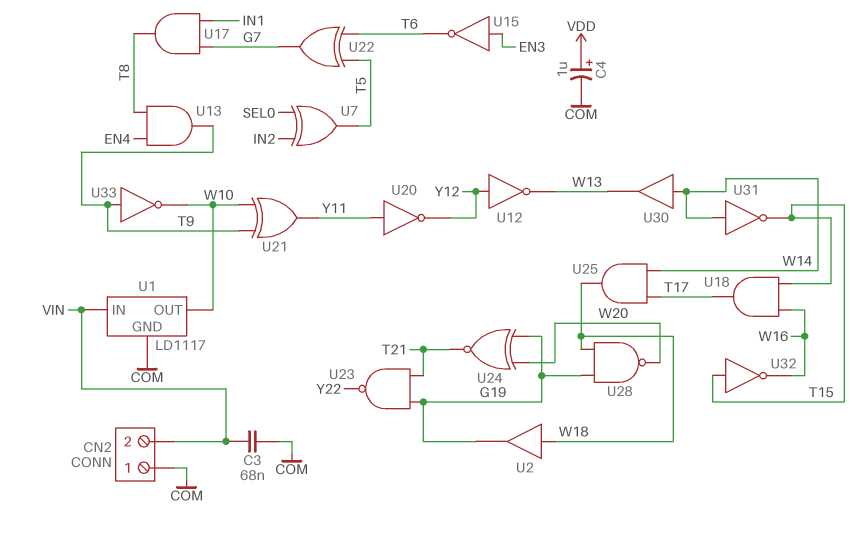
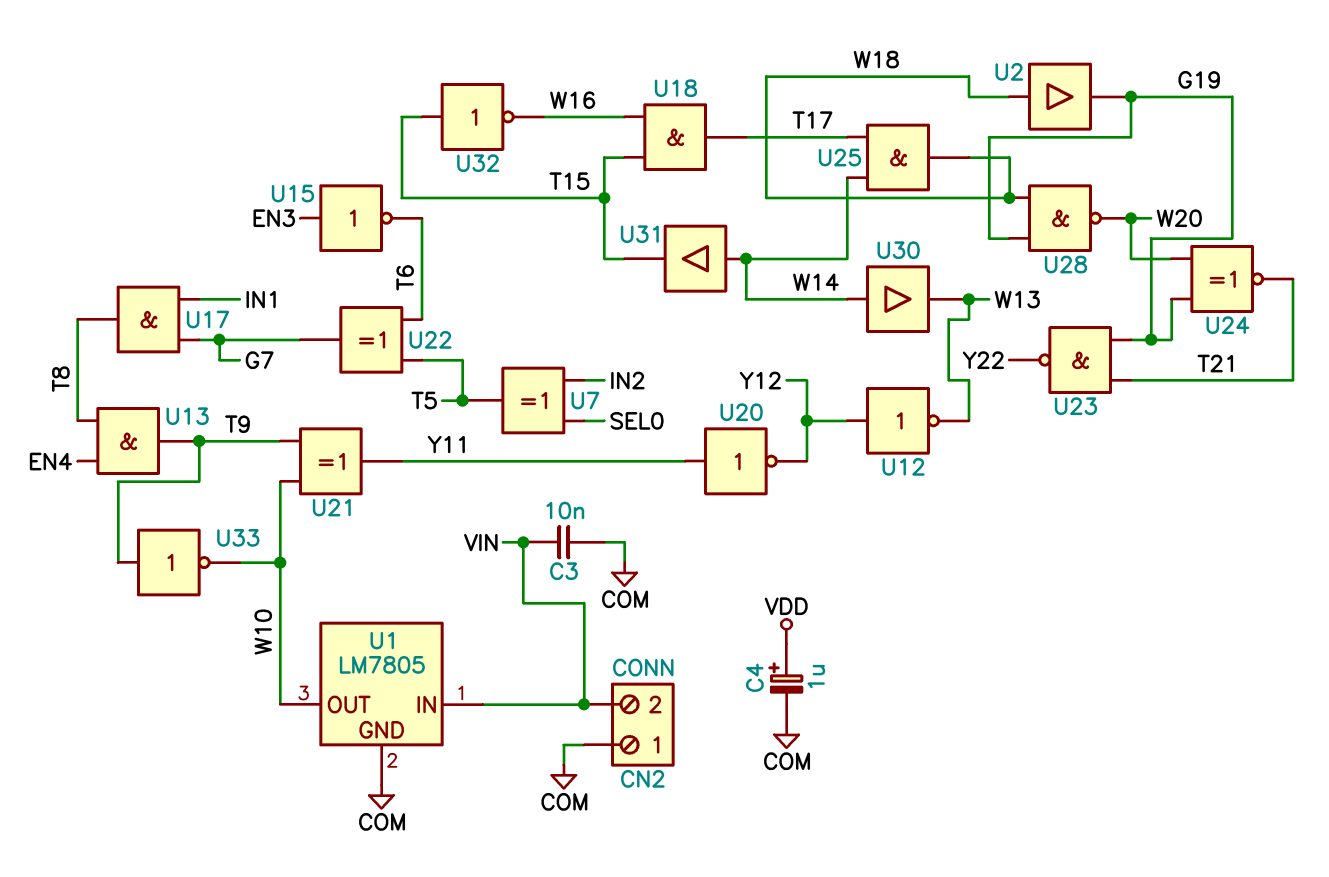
C3: 68nF (COM, VIN) -> 10nF (COM, VIN)
U1: LD1117 -> LM7805
U31: NOT (in W14, out T15) -> buffer (in W14, out T15)

